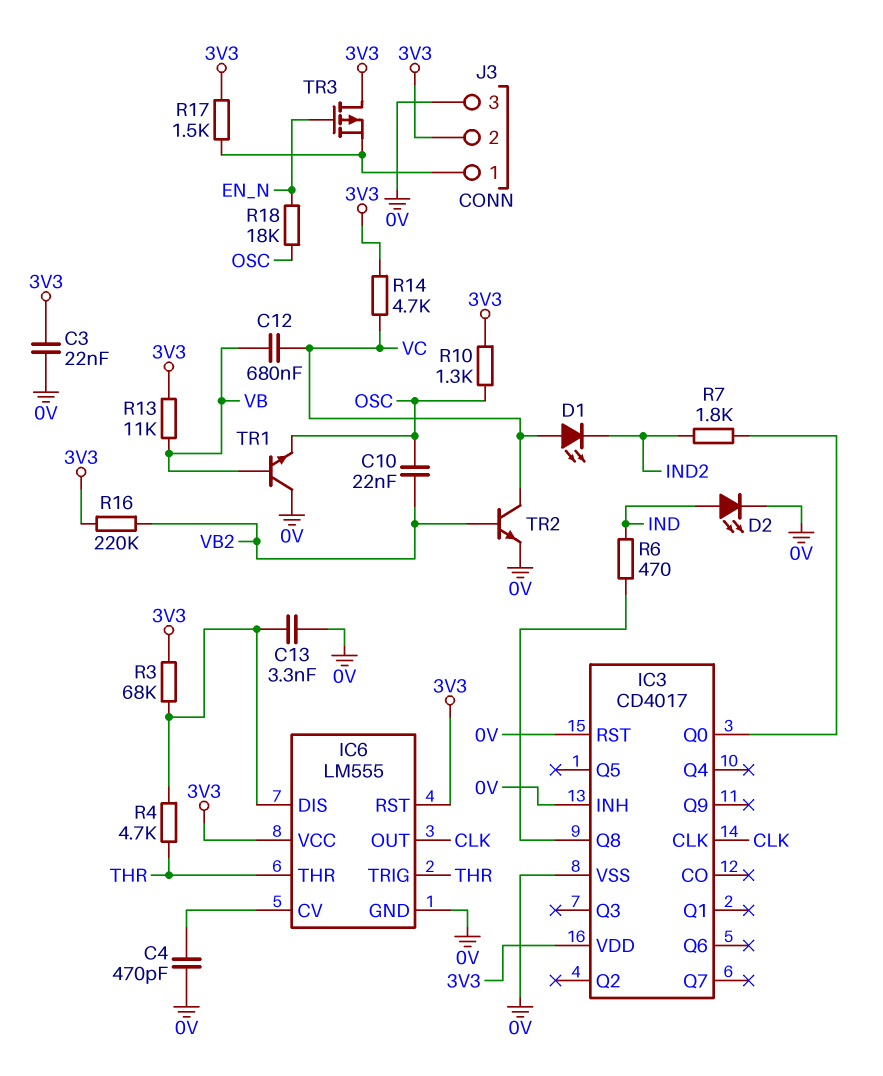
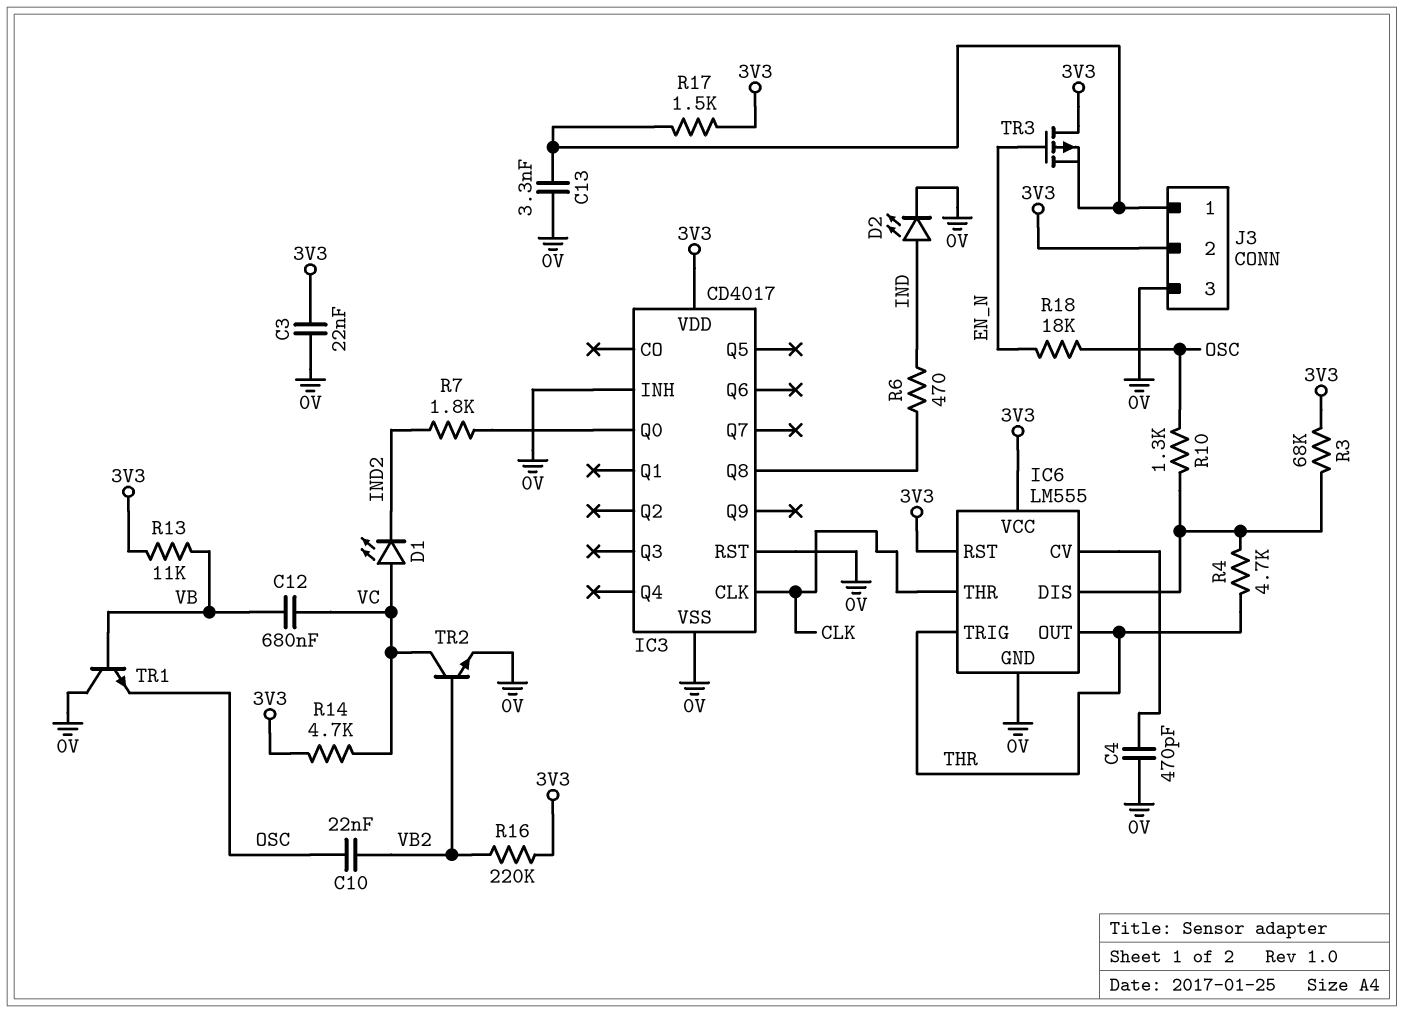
C13: 3.3nF (0V, IC6/DIS) -> 3.3nF (0V, J3/1)
IC6 pin OUT: CLK -> THR
IC6 pin THR: THR -> CLK
R10: 1.3k (3V3, OSC) -> 1.3k (IC6/DIS, OSC)

